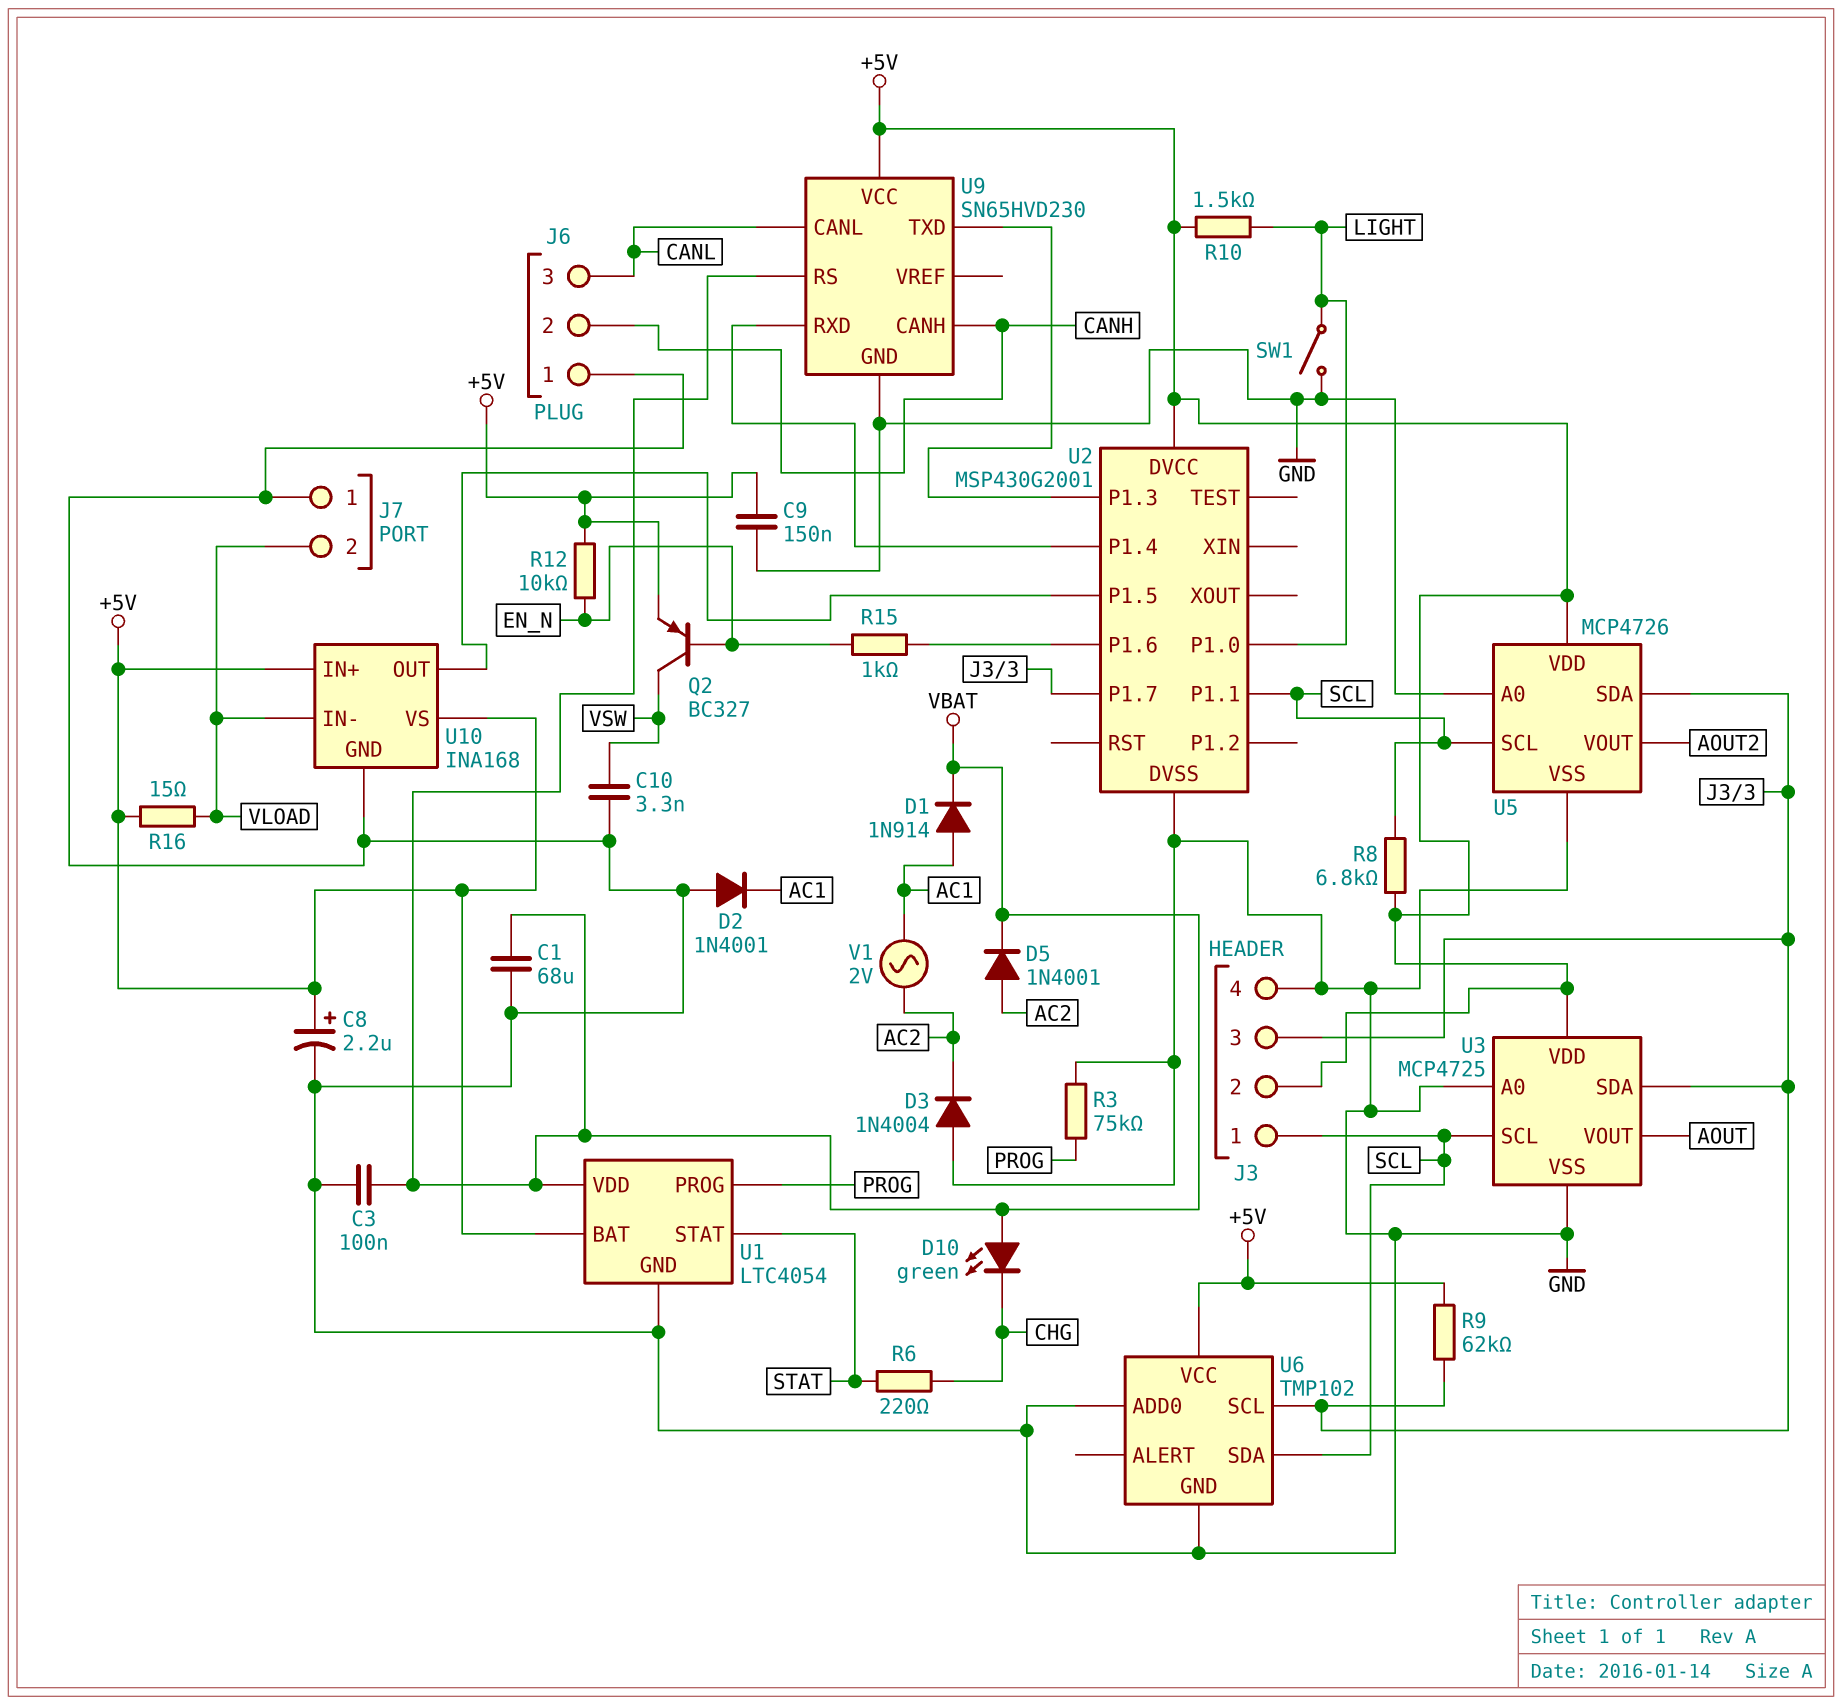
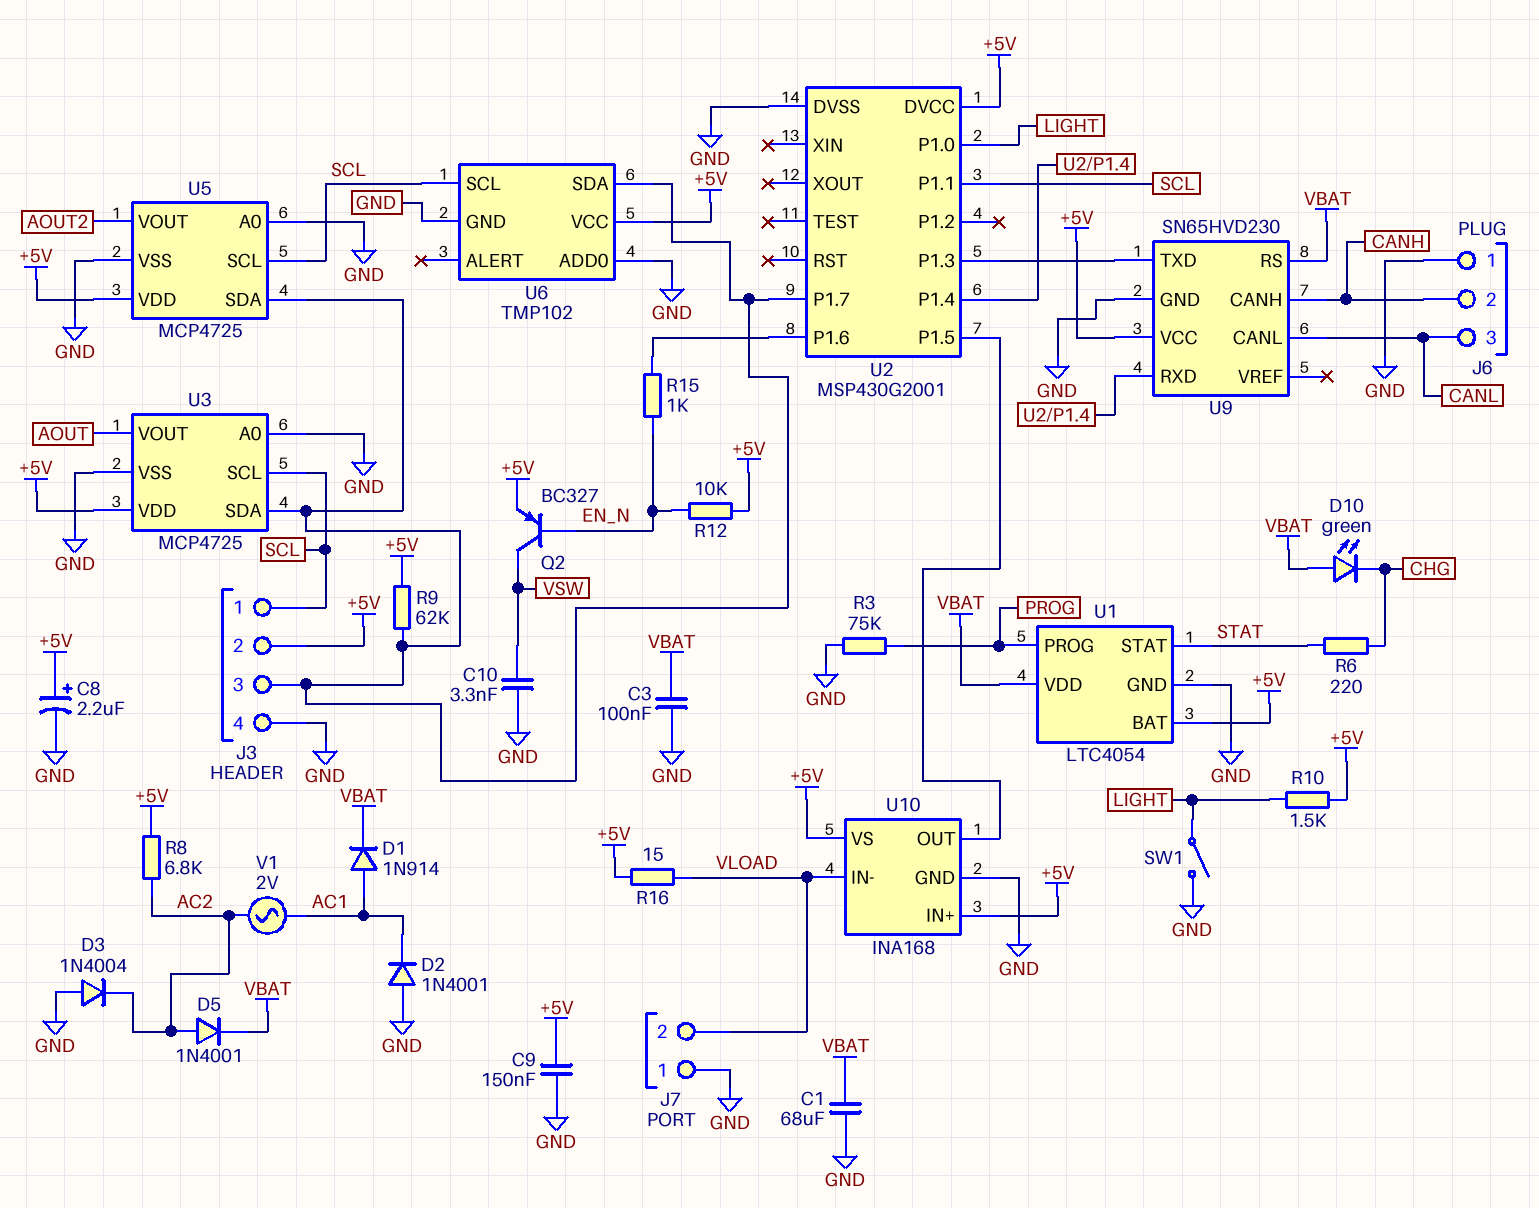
R8: 6.8k (+5V, SCL) -> 6.8k (+5V, AC2)
U5: MCP4726 -> MCP4725
U6 pin SCL: J3/3 -> SCL
U6 pin SDA: SCL -> J3/3

